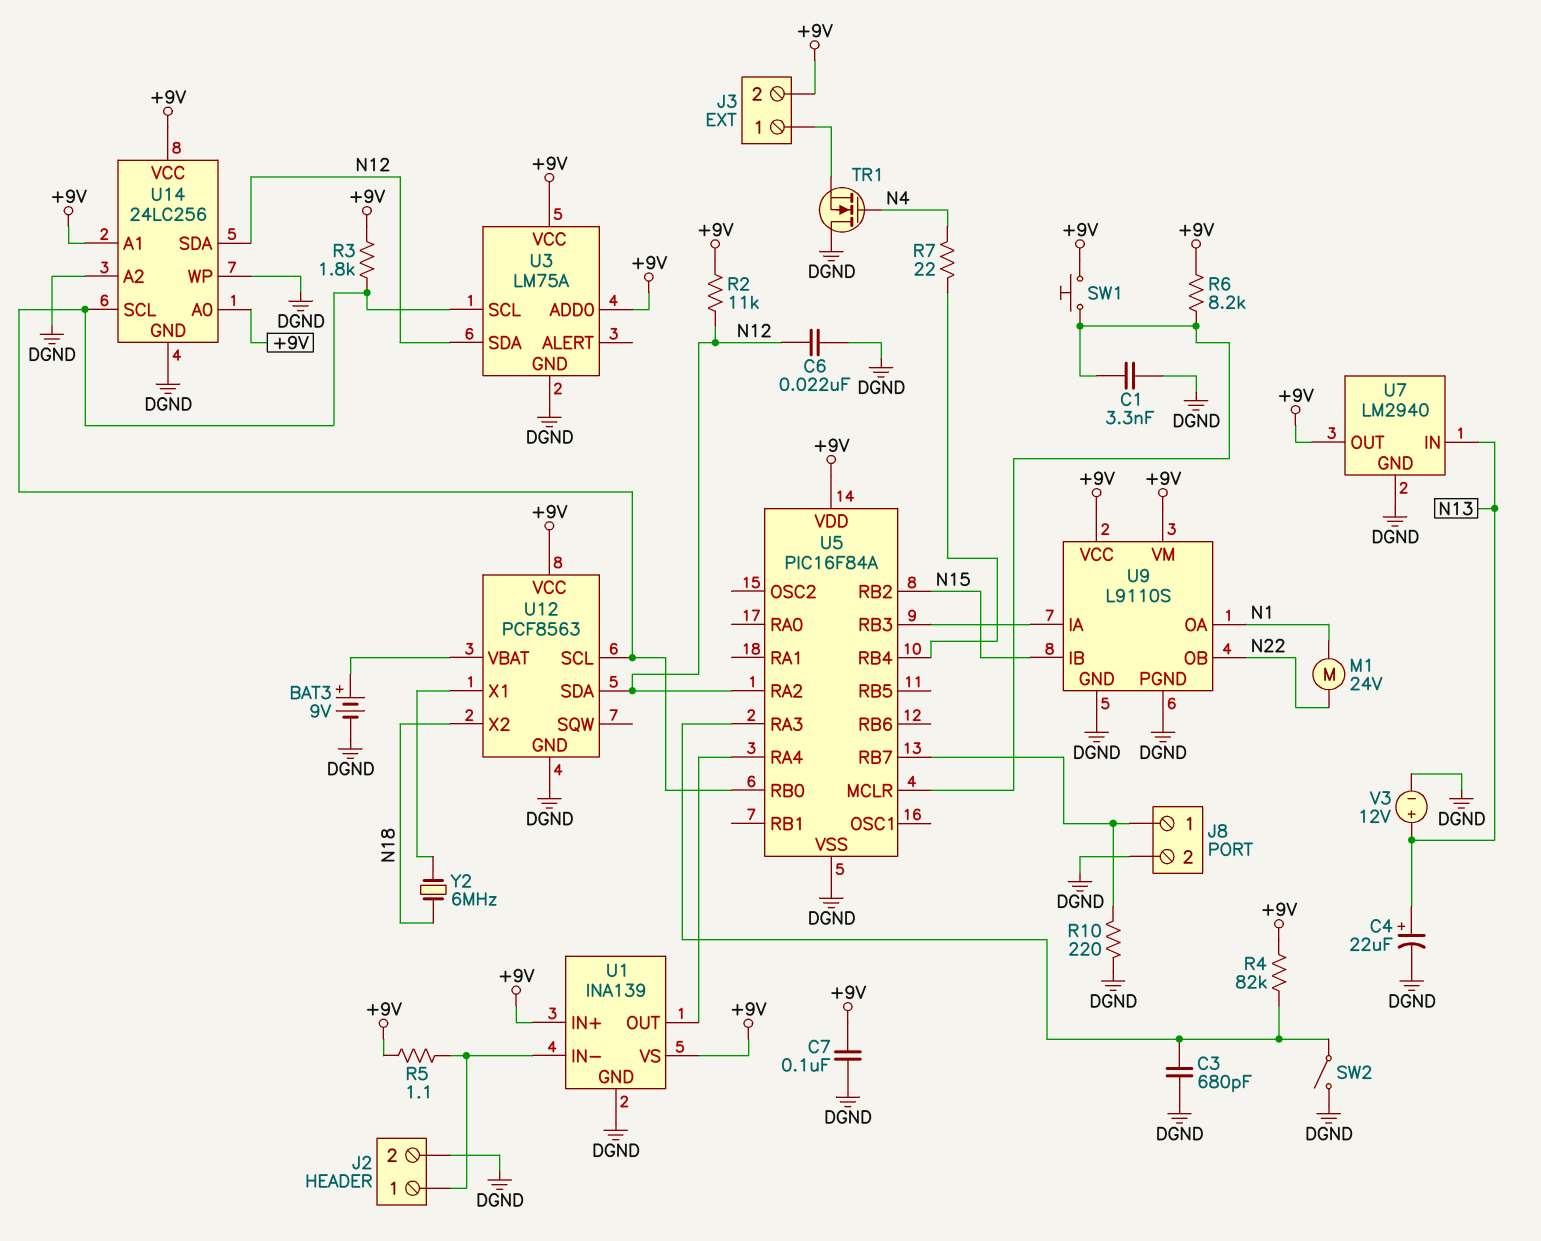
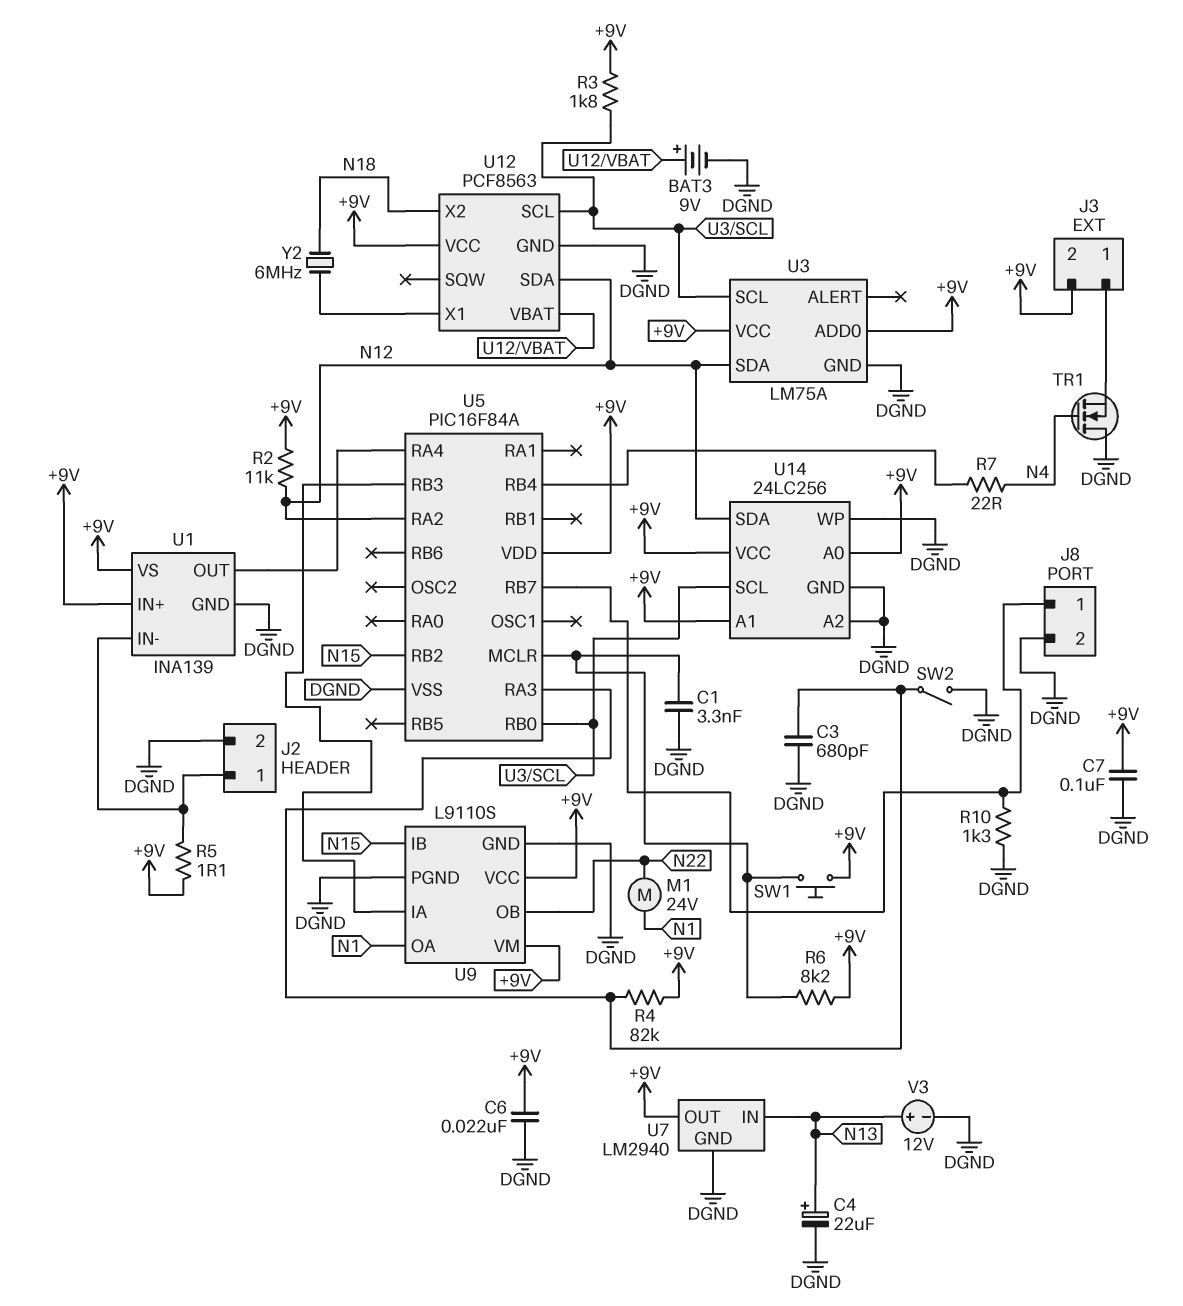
C6: 22nF (DGND, N12) -> 22nF (+9V, DGND)
R10: 220 (DGND, J8/1) -> 1.3k (DGND, J8/1)

